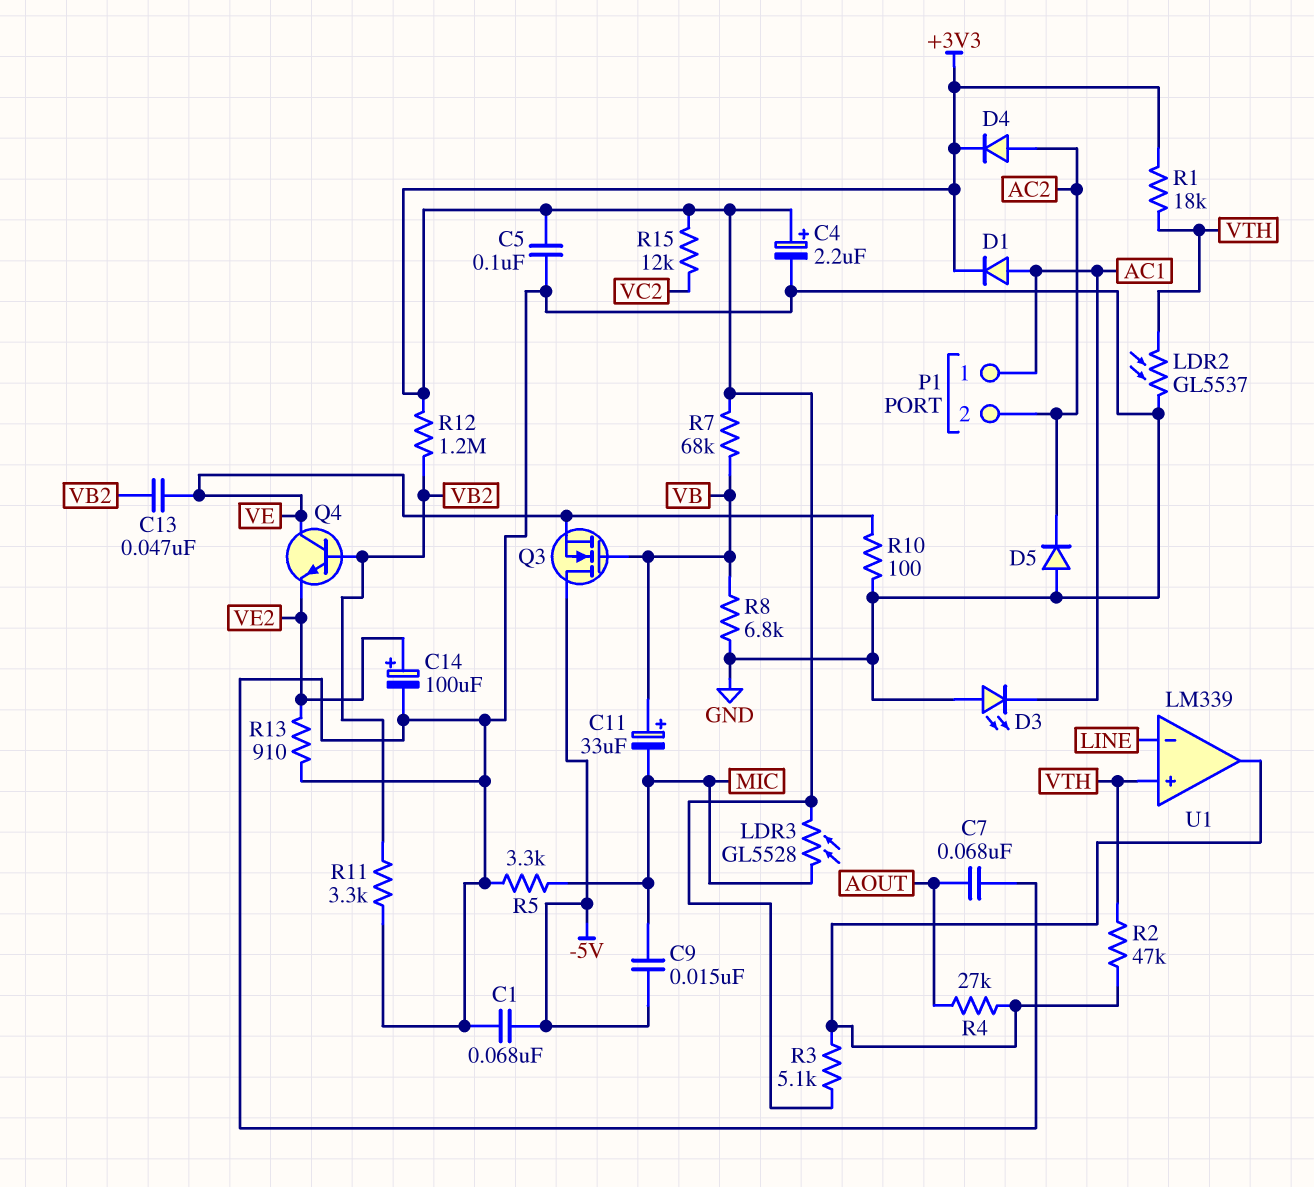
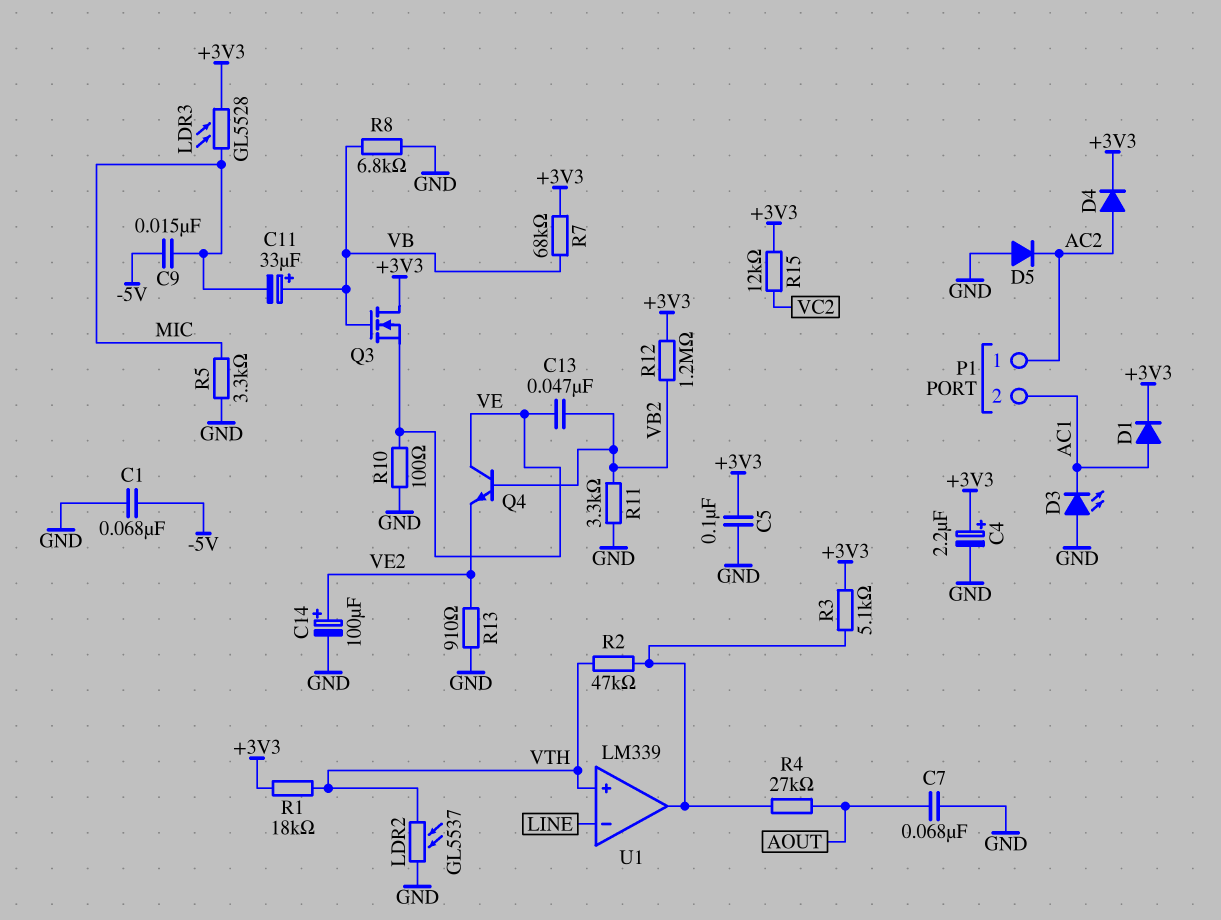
P1 pin 1: AC1 -> AC2
P1 pin 2: AC2 -> AC1
Q3: NMOS (G VB, D -5V, S VE) -> NMOS (G VB, D +3V3, S VE)

